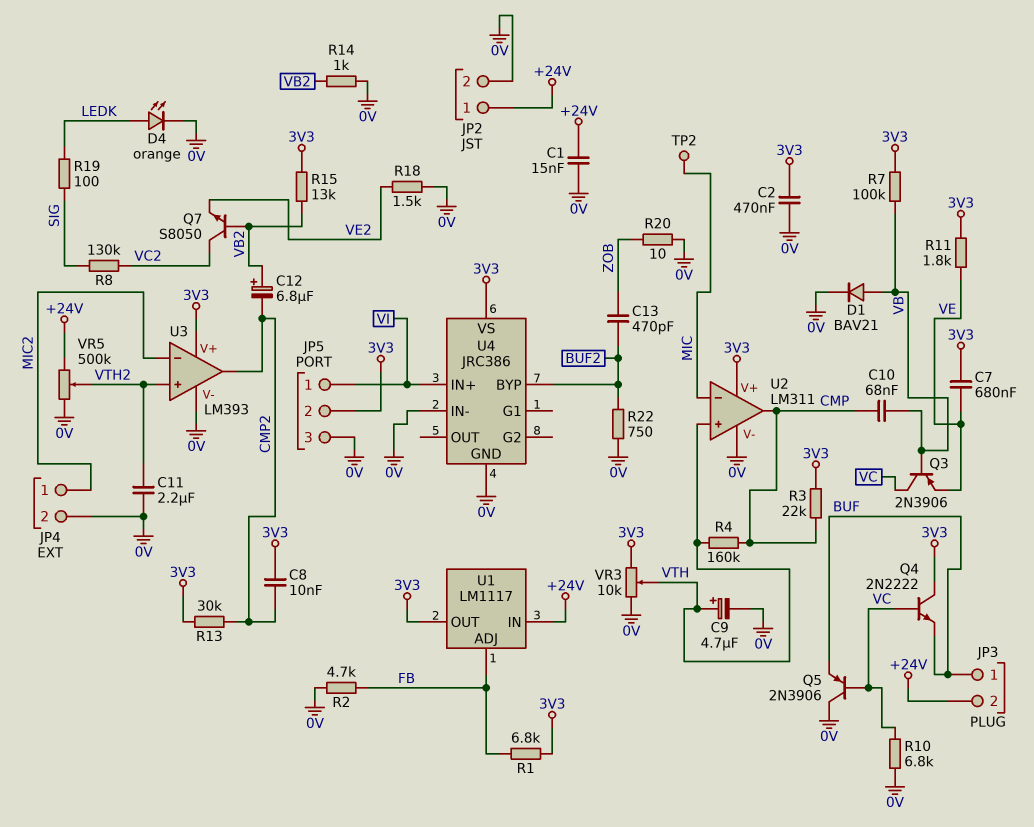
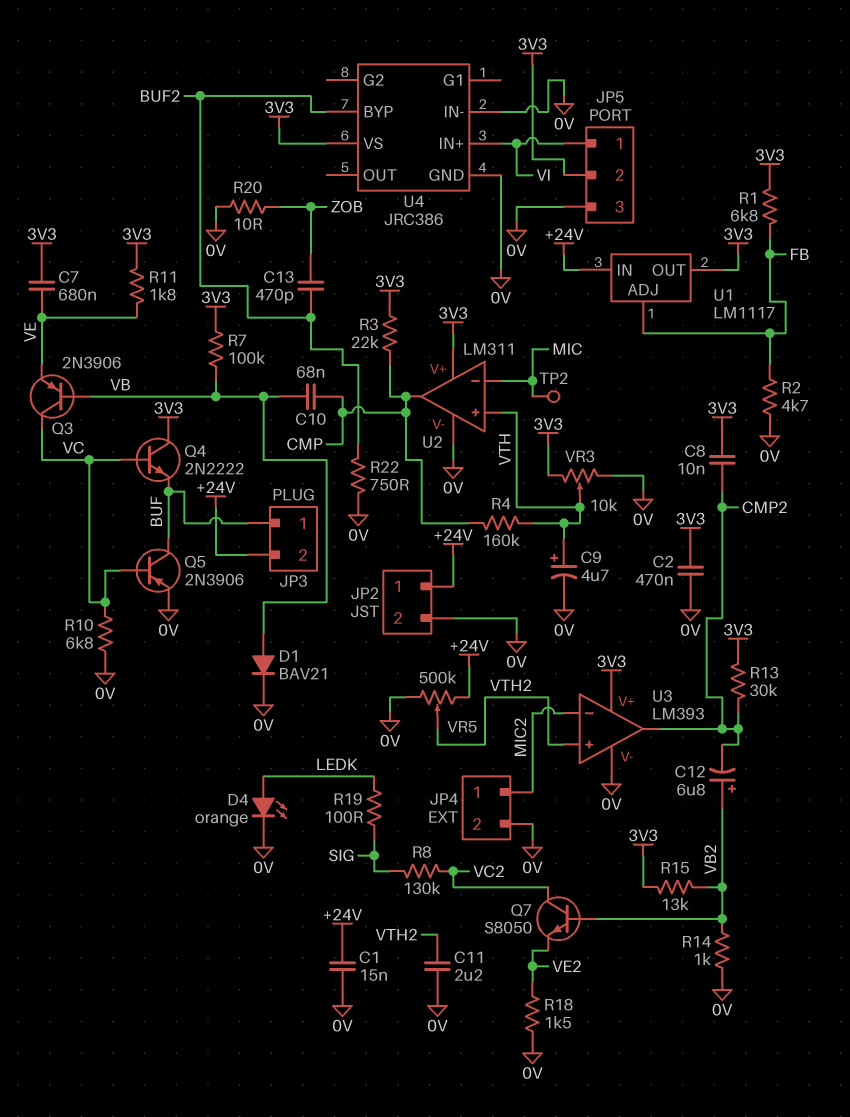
Q5: PNP 2N3906 (B VC, C 0V, E BUF) -> PNP 2N3906 (B VC, C BUF, E 0V)

